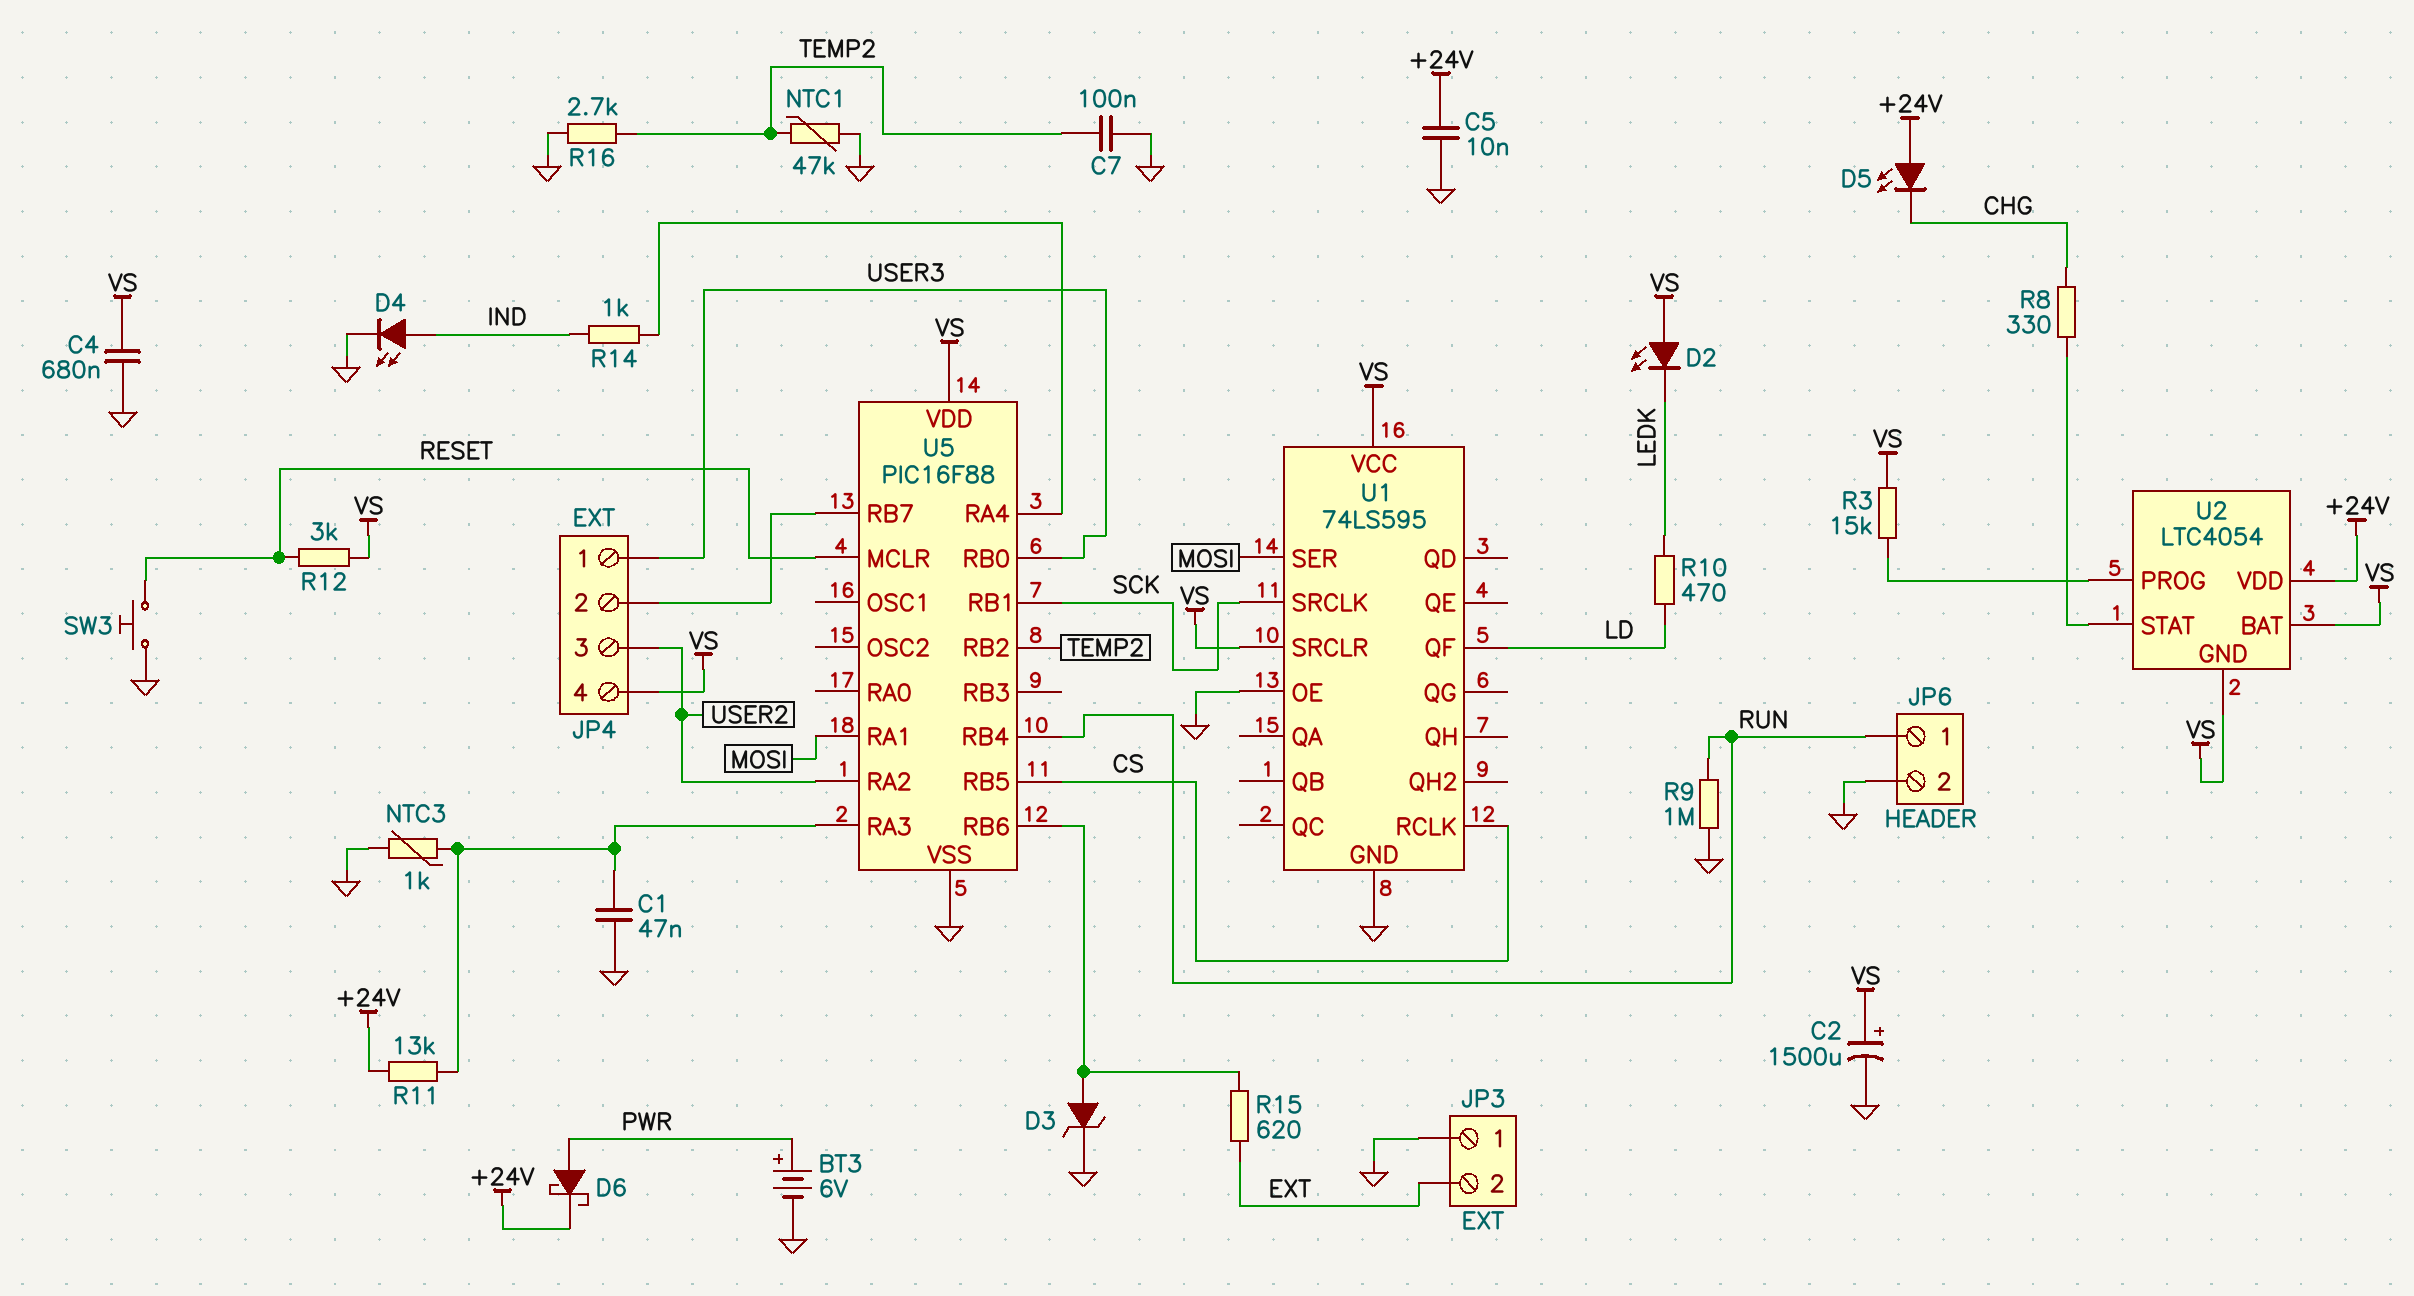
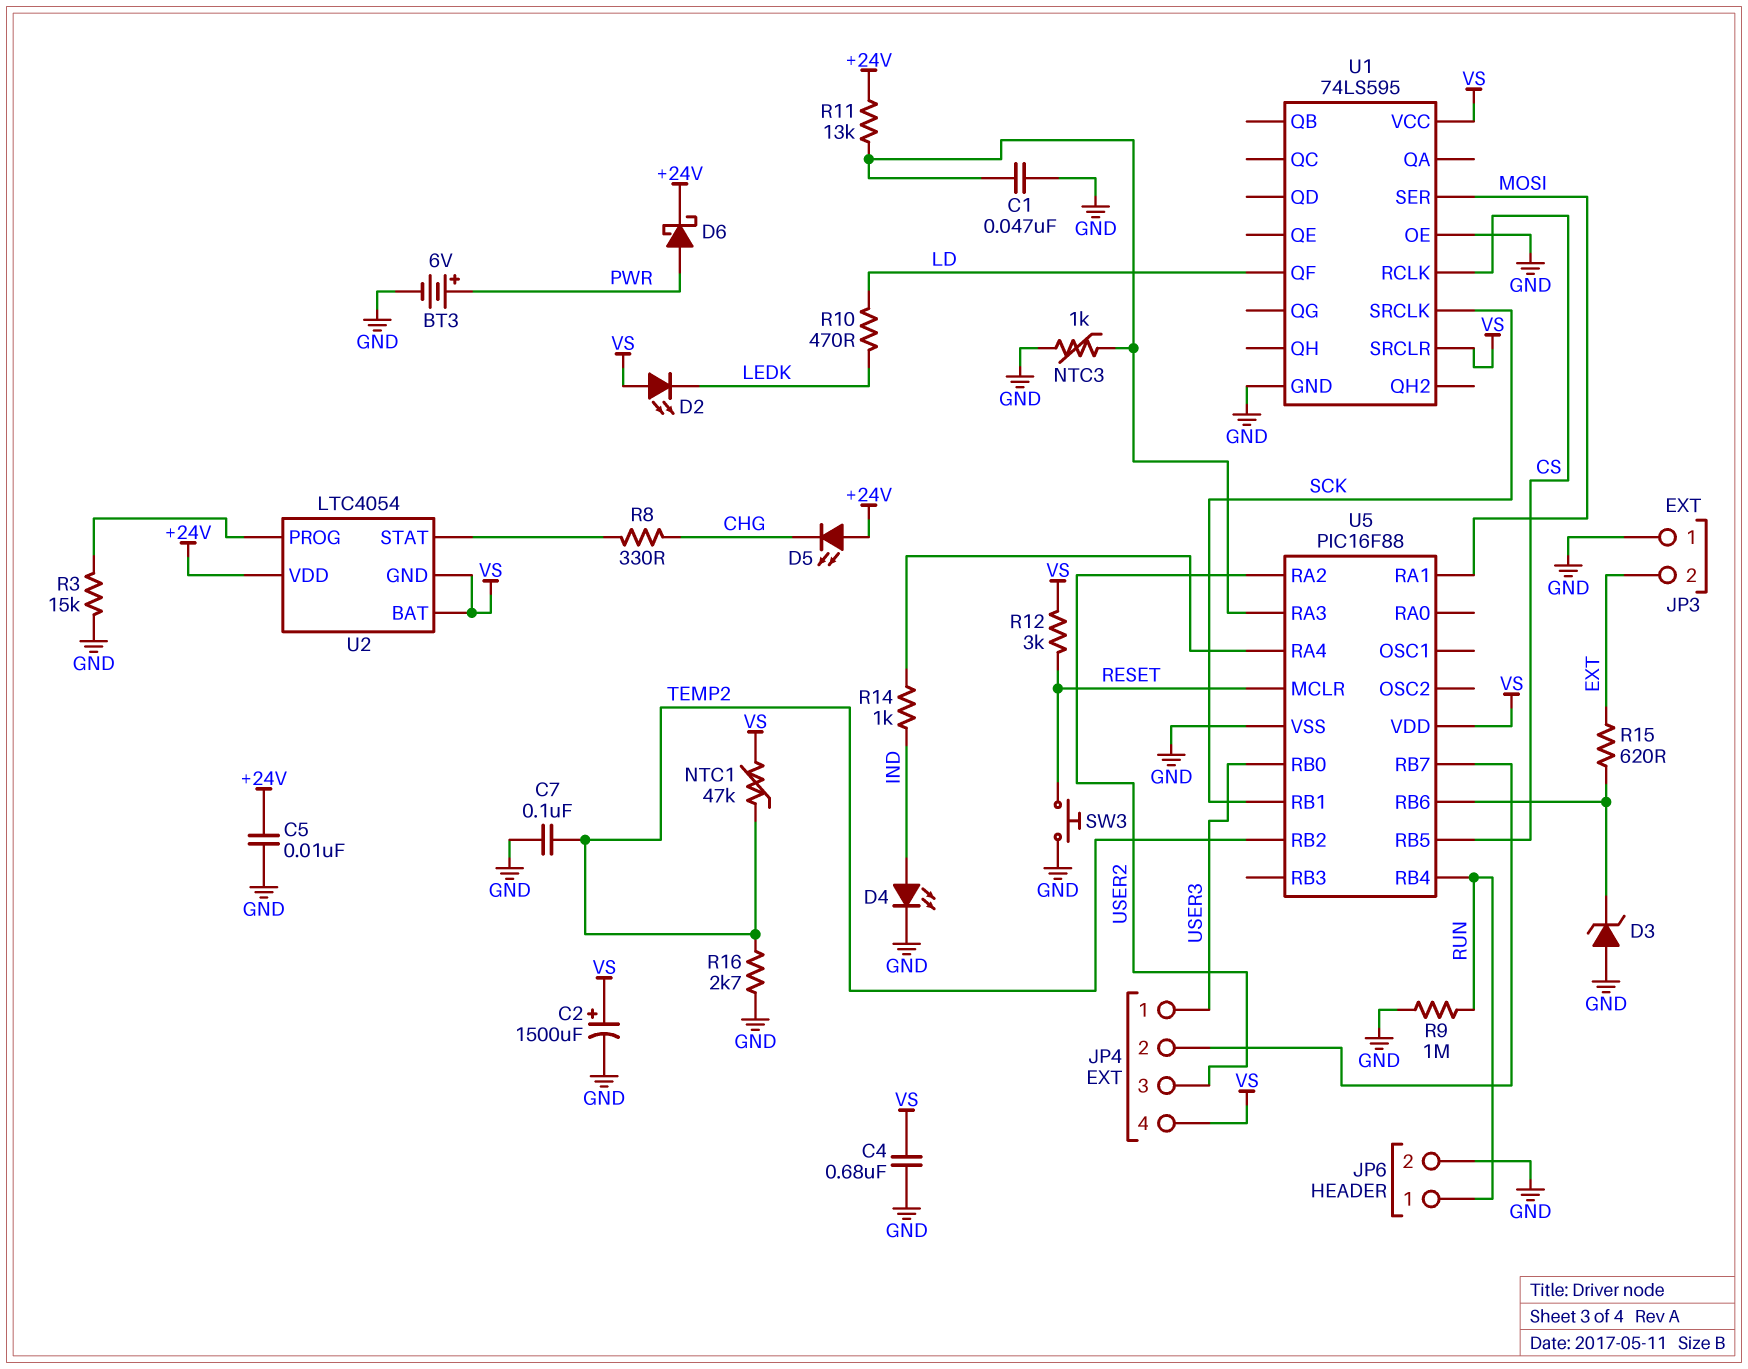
D3: zener (A U5/RB6, K GND) -> zener (A GND, K U5/RB6)
NTC1: 47k (GND, TEMP2) -> 47k (TEMP2, VS)
R3: 15k (U2/PROG, VS) -> 15k (GND, U2/PROG)

